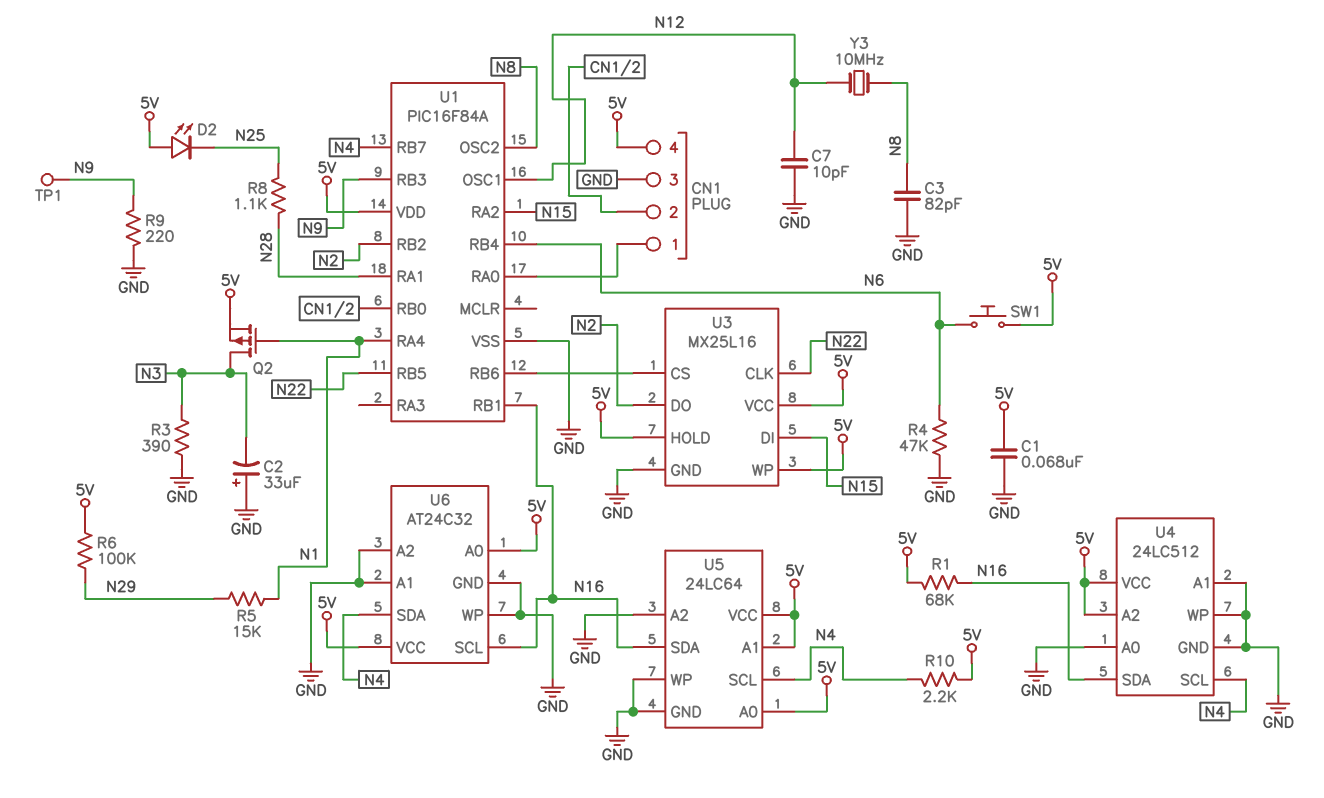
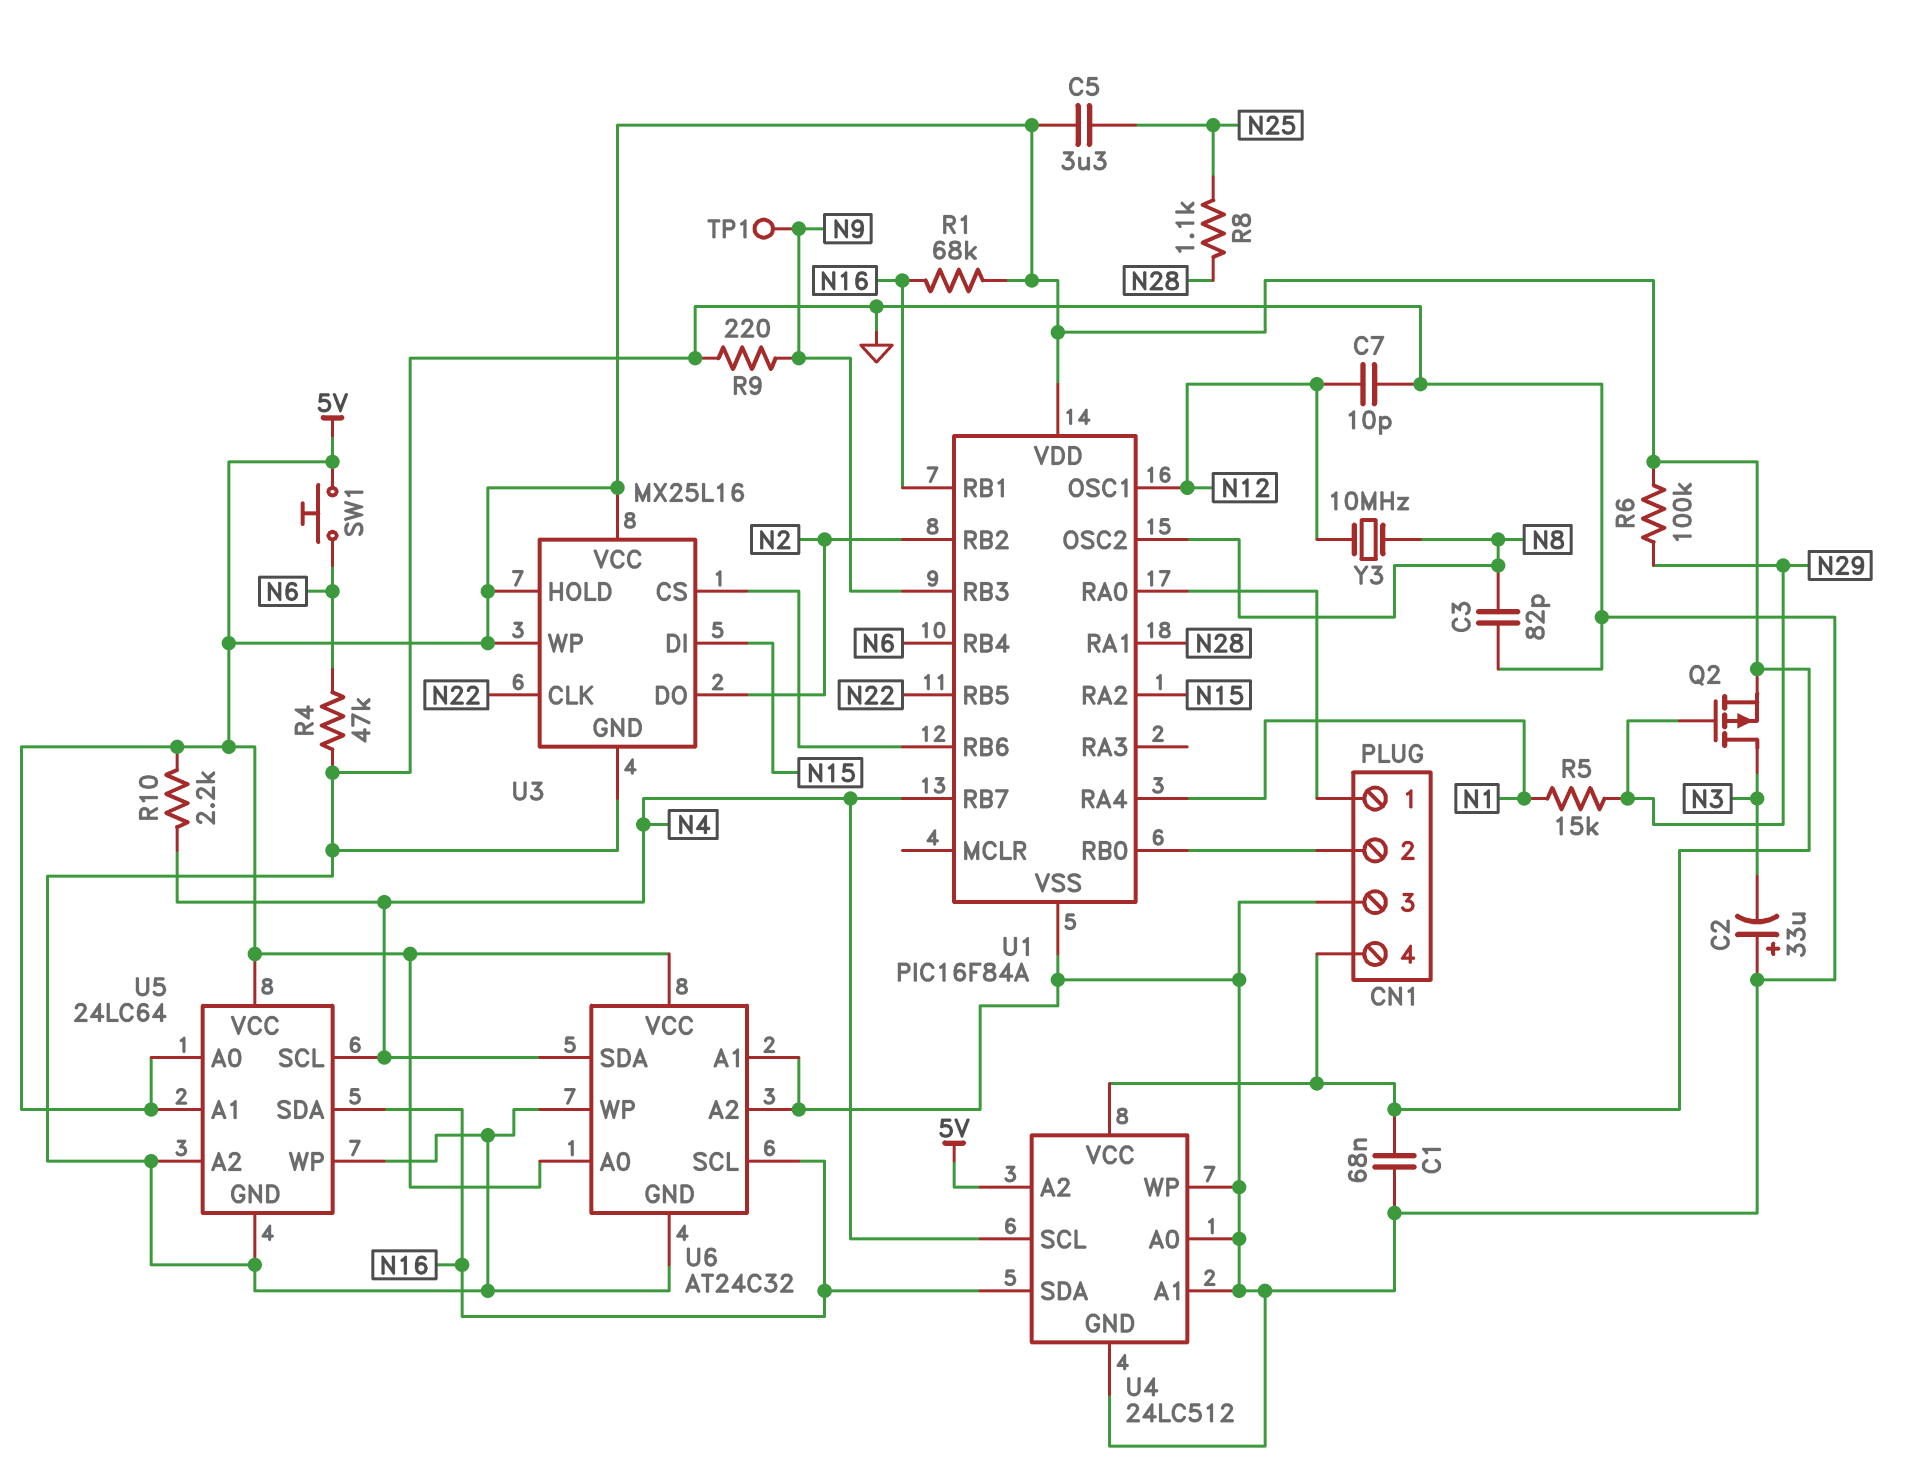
C5: none -> 3.3uF (5V, N25)
D2: LED (A 5V, K N25) -> none
Q2: PMOS (G N1, D N3, S 5V) -> PMOS (G N29, D N3, S 5V)
R3: 390 (GND, N3) -> none

